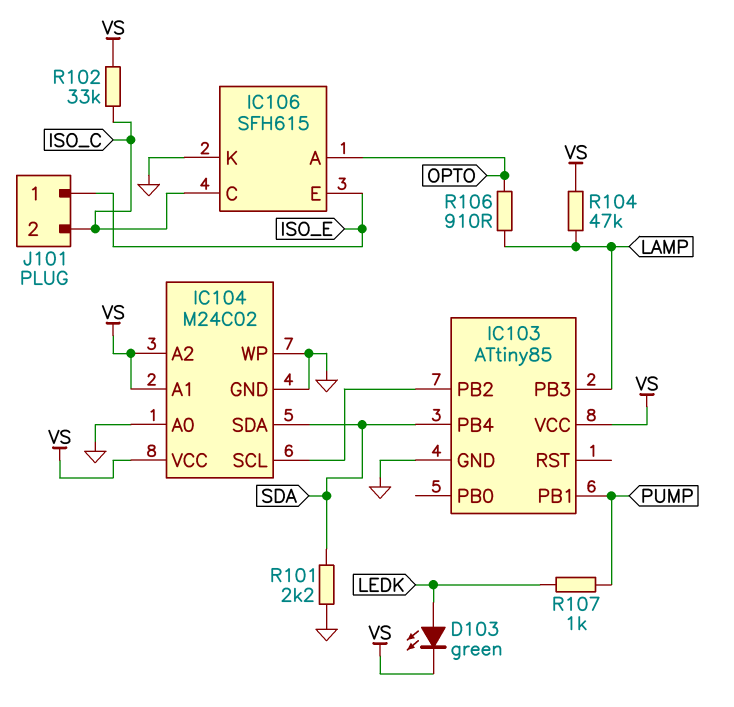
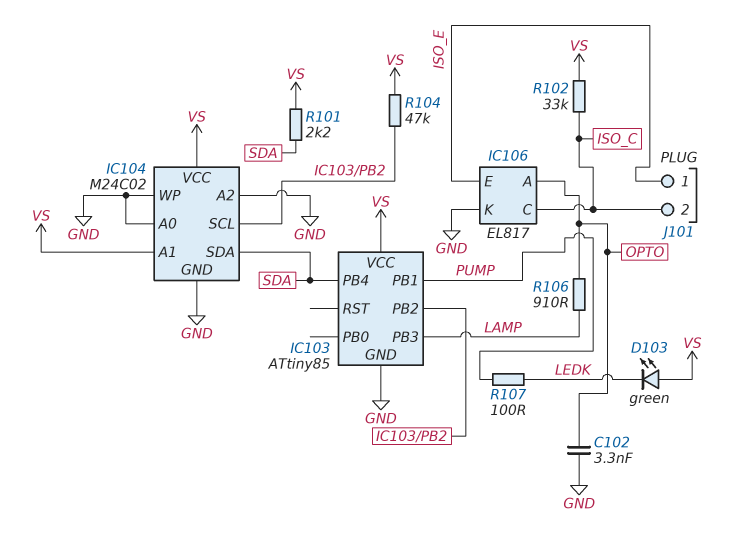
C102: none -> 3.3nF (GND, OPTO)
D103: LED green (A LEDK, K VS) -> LED green (A VS, K LEDK)
IC104 pin A2: VS -> GND
IC106: SFH615 -> EL817
R101: 2.2k (GND, SDA) -> 2.2k (SDA, VS)
R104: 47k (LAMP, VS) -> 47k (IC103/PB2, VS)
R107: 1k (LEDK, PUMP) -> 100 (LEDK, PUMP)

